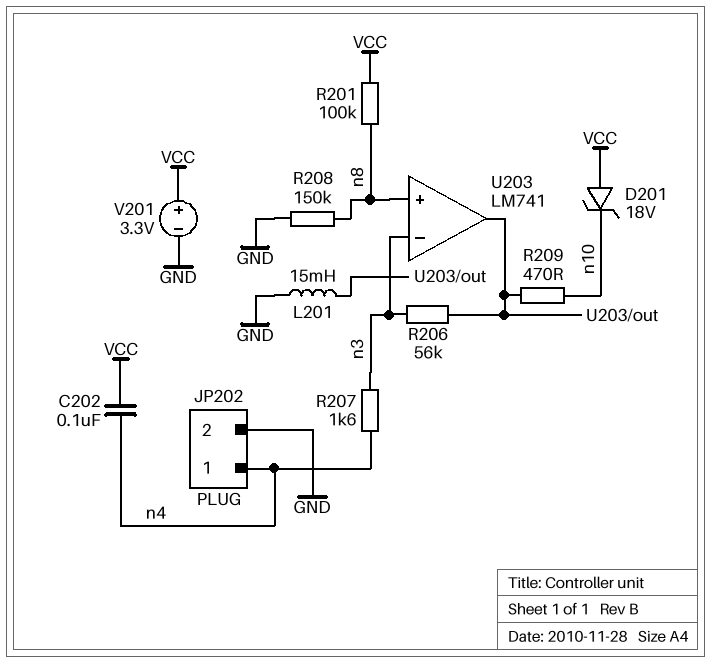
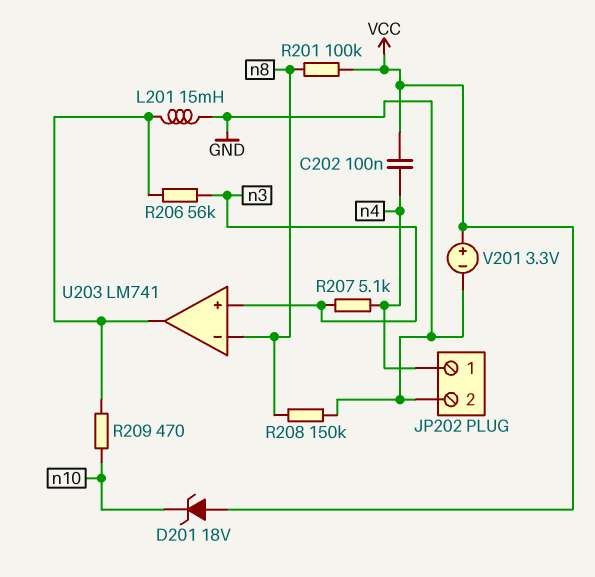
R207: 1.6k (n3, n4) -> 5.1k (n3, n4)
U203 pin in+: n8 -> n3
U203 pin in-: n3 -> n8

